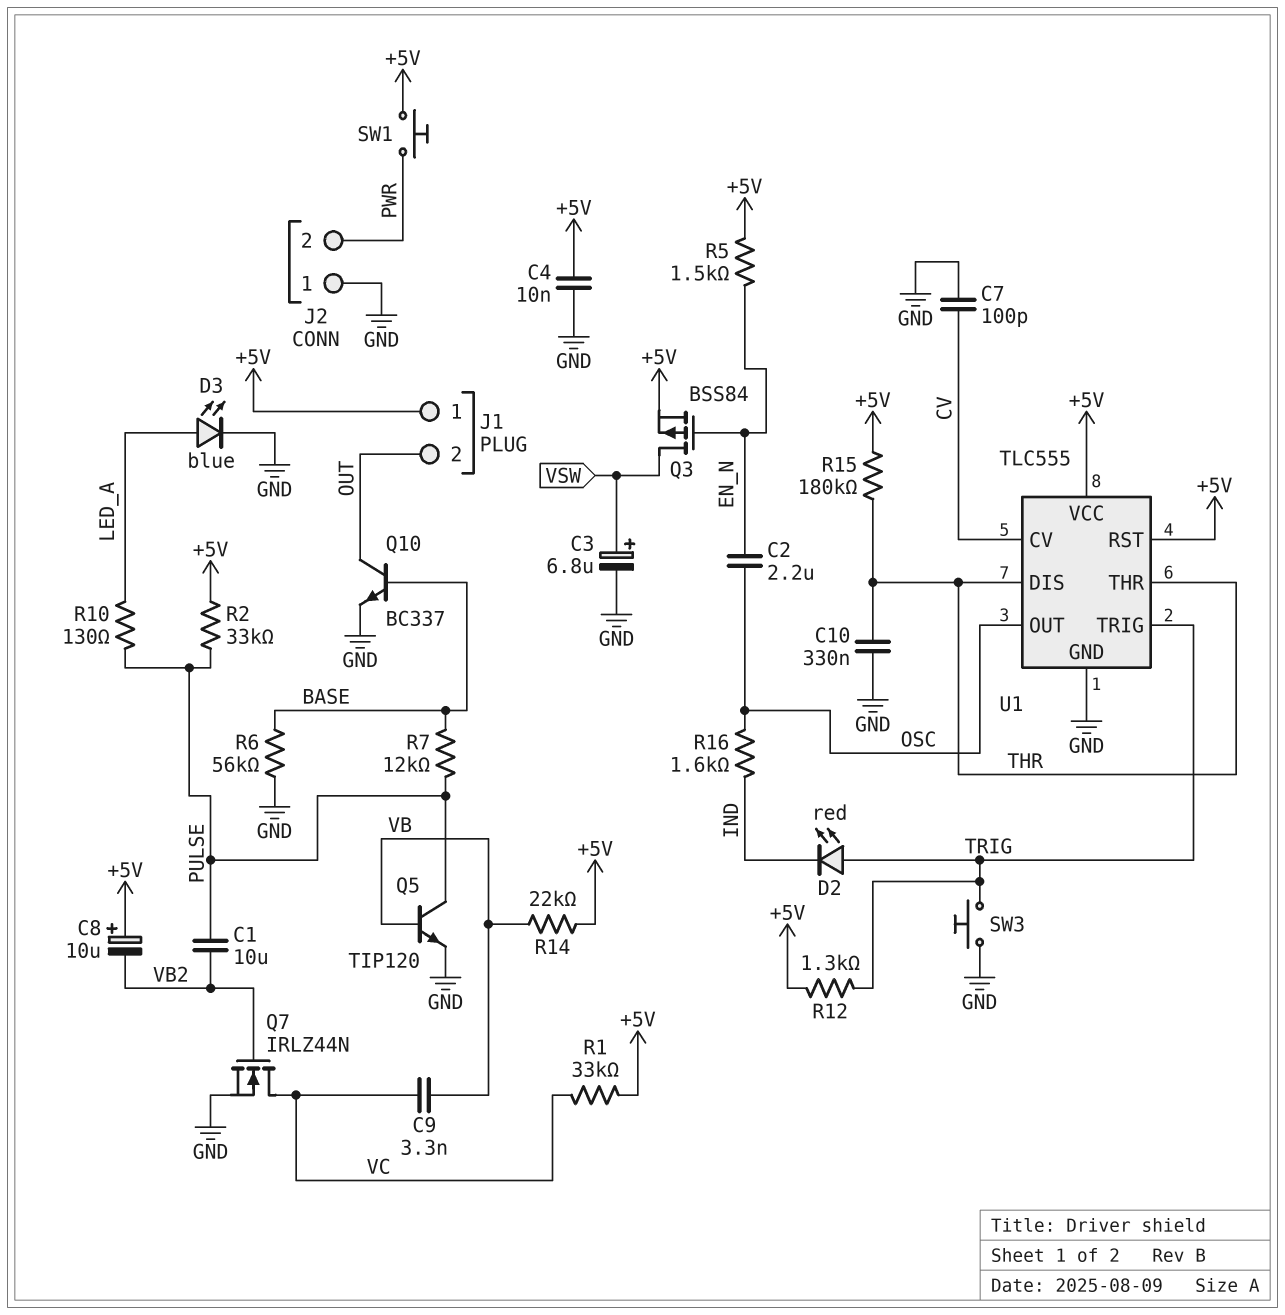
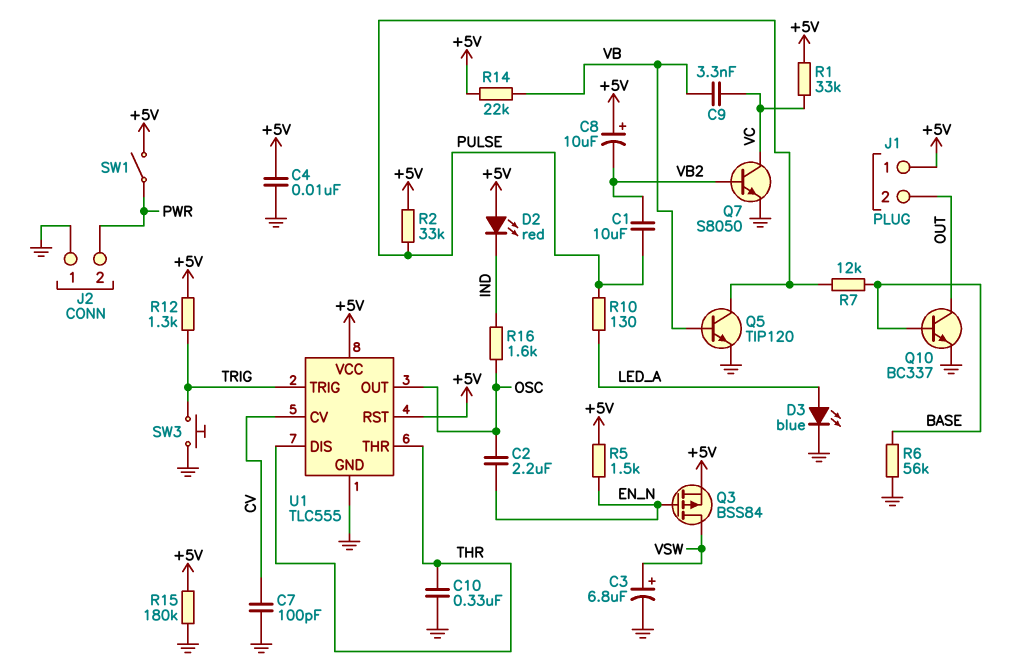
D2: LED red (A TRIG, K IND) -> LED red (A +5V, K IND)
Q7: NMOS IRLZ44N (G VB2, D VC, S GND) -> NPN S8050 (B VB2, C VC, E GND)
R15: 180k (+5V, THR) -> 180k (+5V, GND)
SW1: button (+5V, PWR) -> switch (+5V, PWR)

